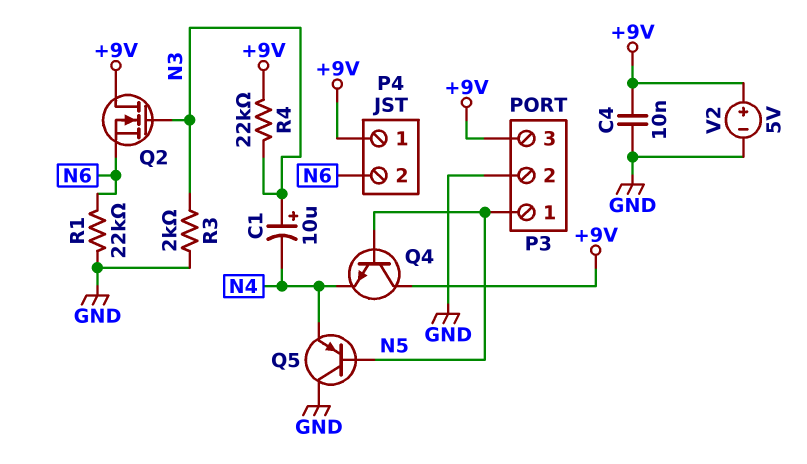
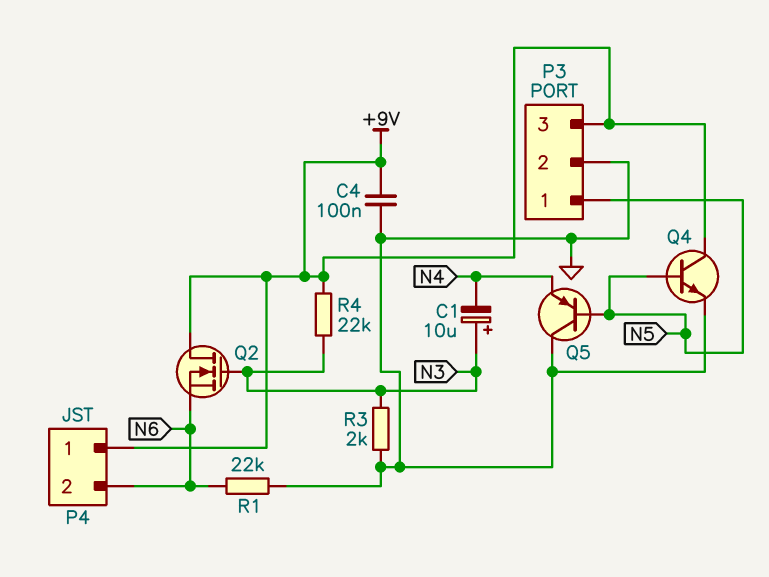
C4: 10nF (+9V, GND) -> 100nF (+9V, GND)
Q4: NPN (B N5, C +9V, E N4) -> NPN (B N5, C +9V, E GND)
V2: 5V (plus +9V, minus GND) -> none

